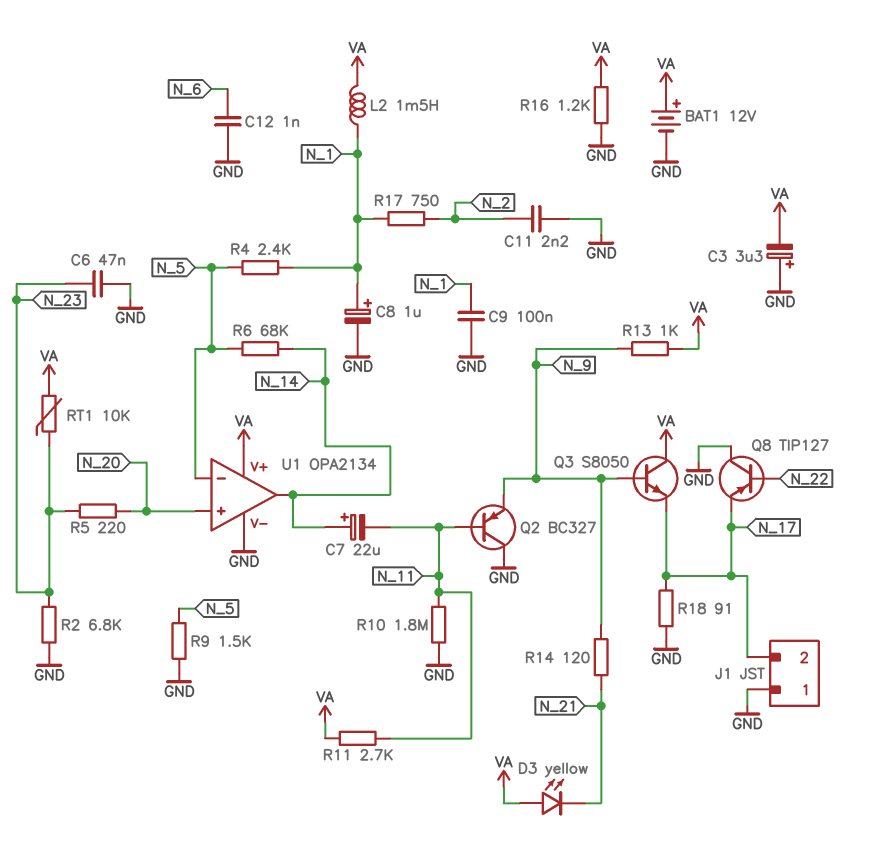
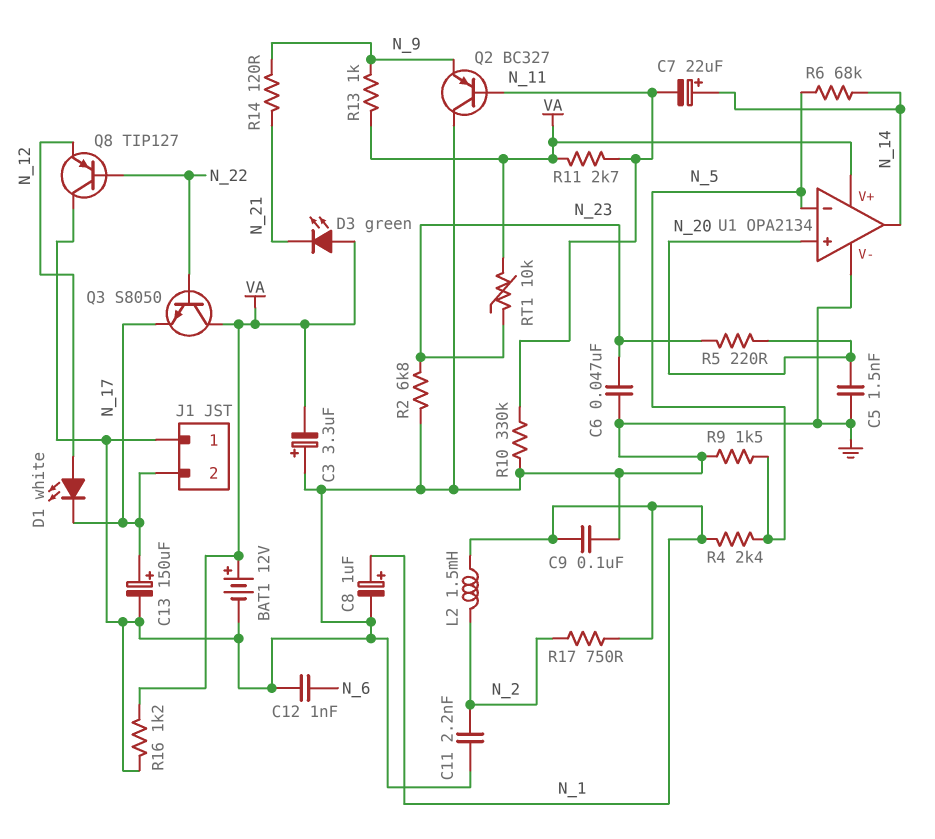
C5: none -> 1.5nF (GND, N_20)
C13: none -> 150uF (plus N_17, minus GND)
D1: none -> LED white (A N_12, K N_17)
D3: LED yellow (A VA, K N_21) -> LED green (A VA, K N_21)
L2: 1.5mH (N_1, VA) -> 1.5mH (N_1, N_2)
Q3: NPN S8050 (B N_9, C VA, E N_17) -> NPN S8050 (B N_22, C VA, E N_17)
Q8: PNP TIP127 (B N_22, C GND, E N_17) -> PNP TIP127 (B N_22, C GND, E N_12)
R10: 1.8M (GND, N_11) -> 330k (GND, N_11)
R18: 91 (GND, N_17) -> none

